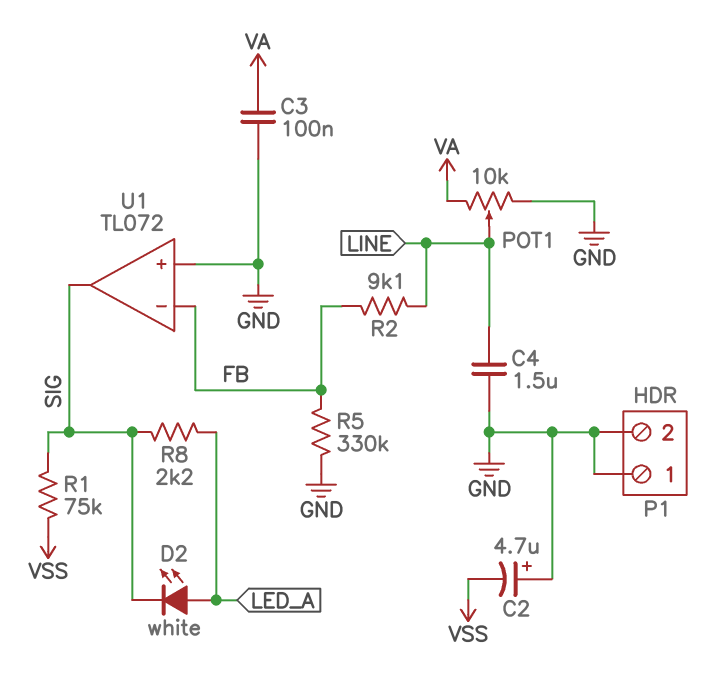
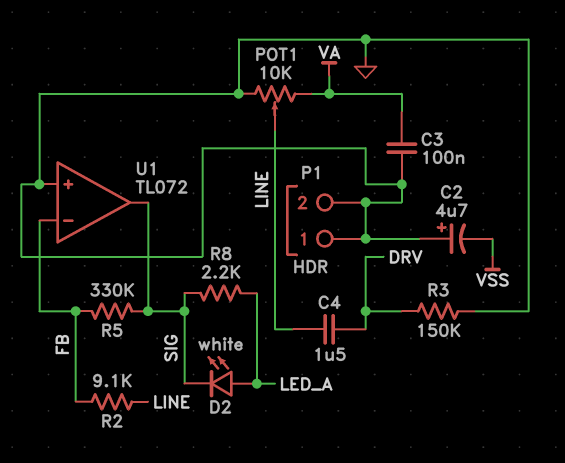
C4: 1.5uF (GND, LINE) -> 1.5uF (DRV, LINE)
R1: 75k (SIG, VSS) -> none
R3: none -> 150k (DRV, GND)
R5: 330k (FB, GND) -> 330k (FB, SIG)

